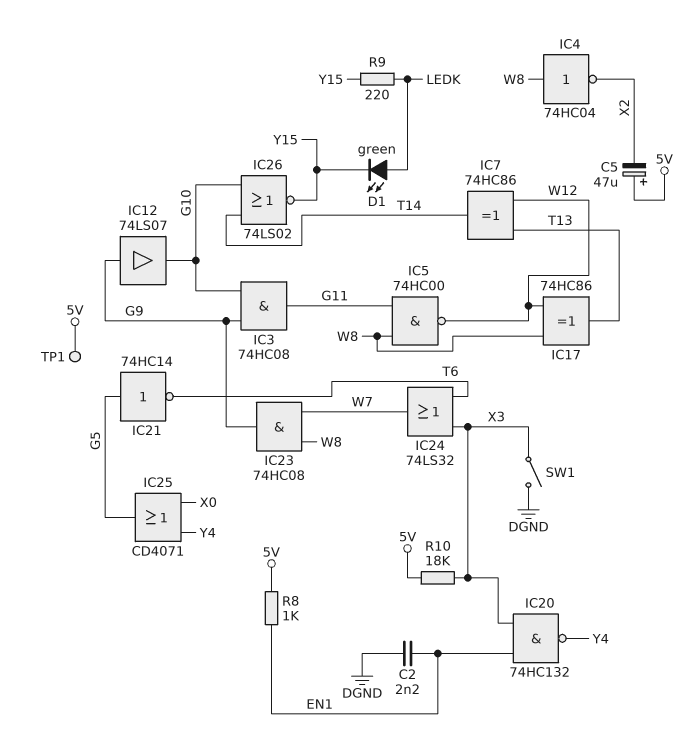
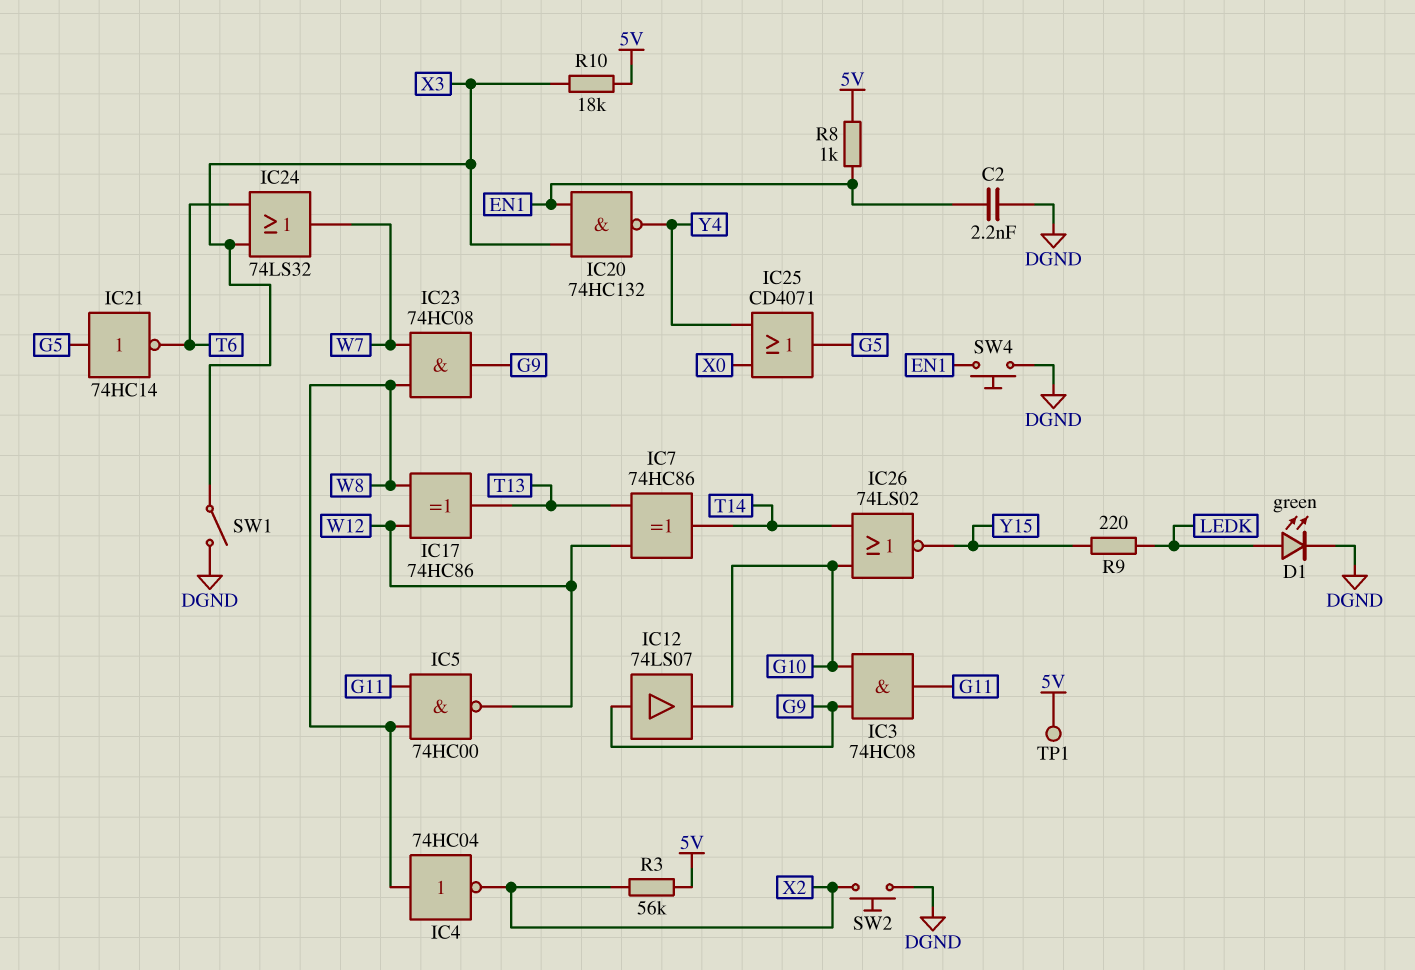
C5: 47uF (plus 5V, minus X2) -> none
D1: LED green (A LEDK, K Y15) -> LED green (A LEDK, K DGND)
R3: none -> 56k (5V, X2)
SW2: none -> button (DGND, X2)
SW4: none -> button (DGND, EN1)

